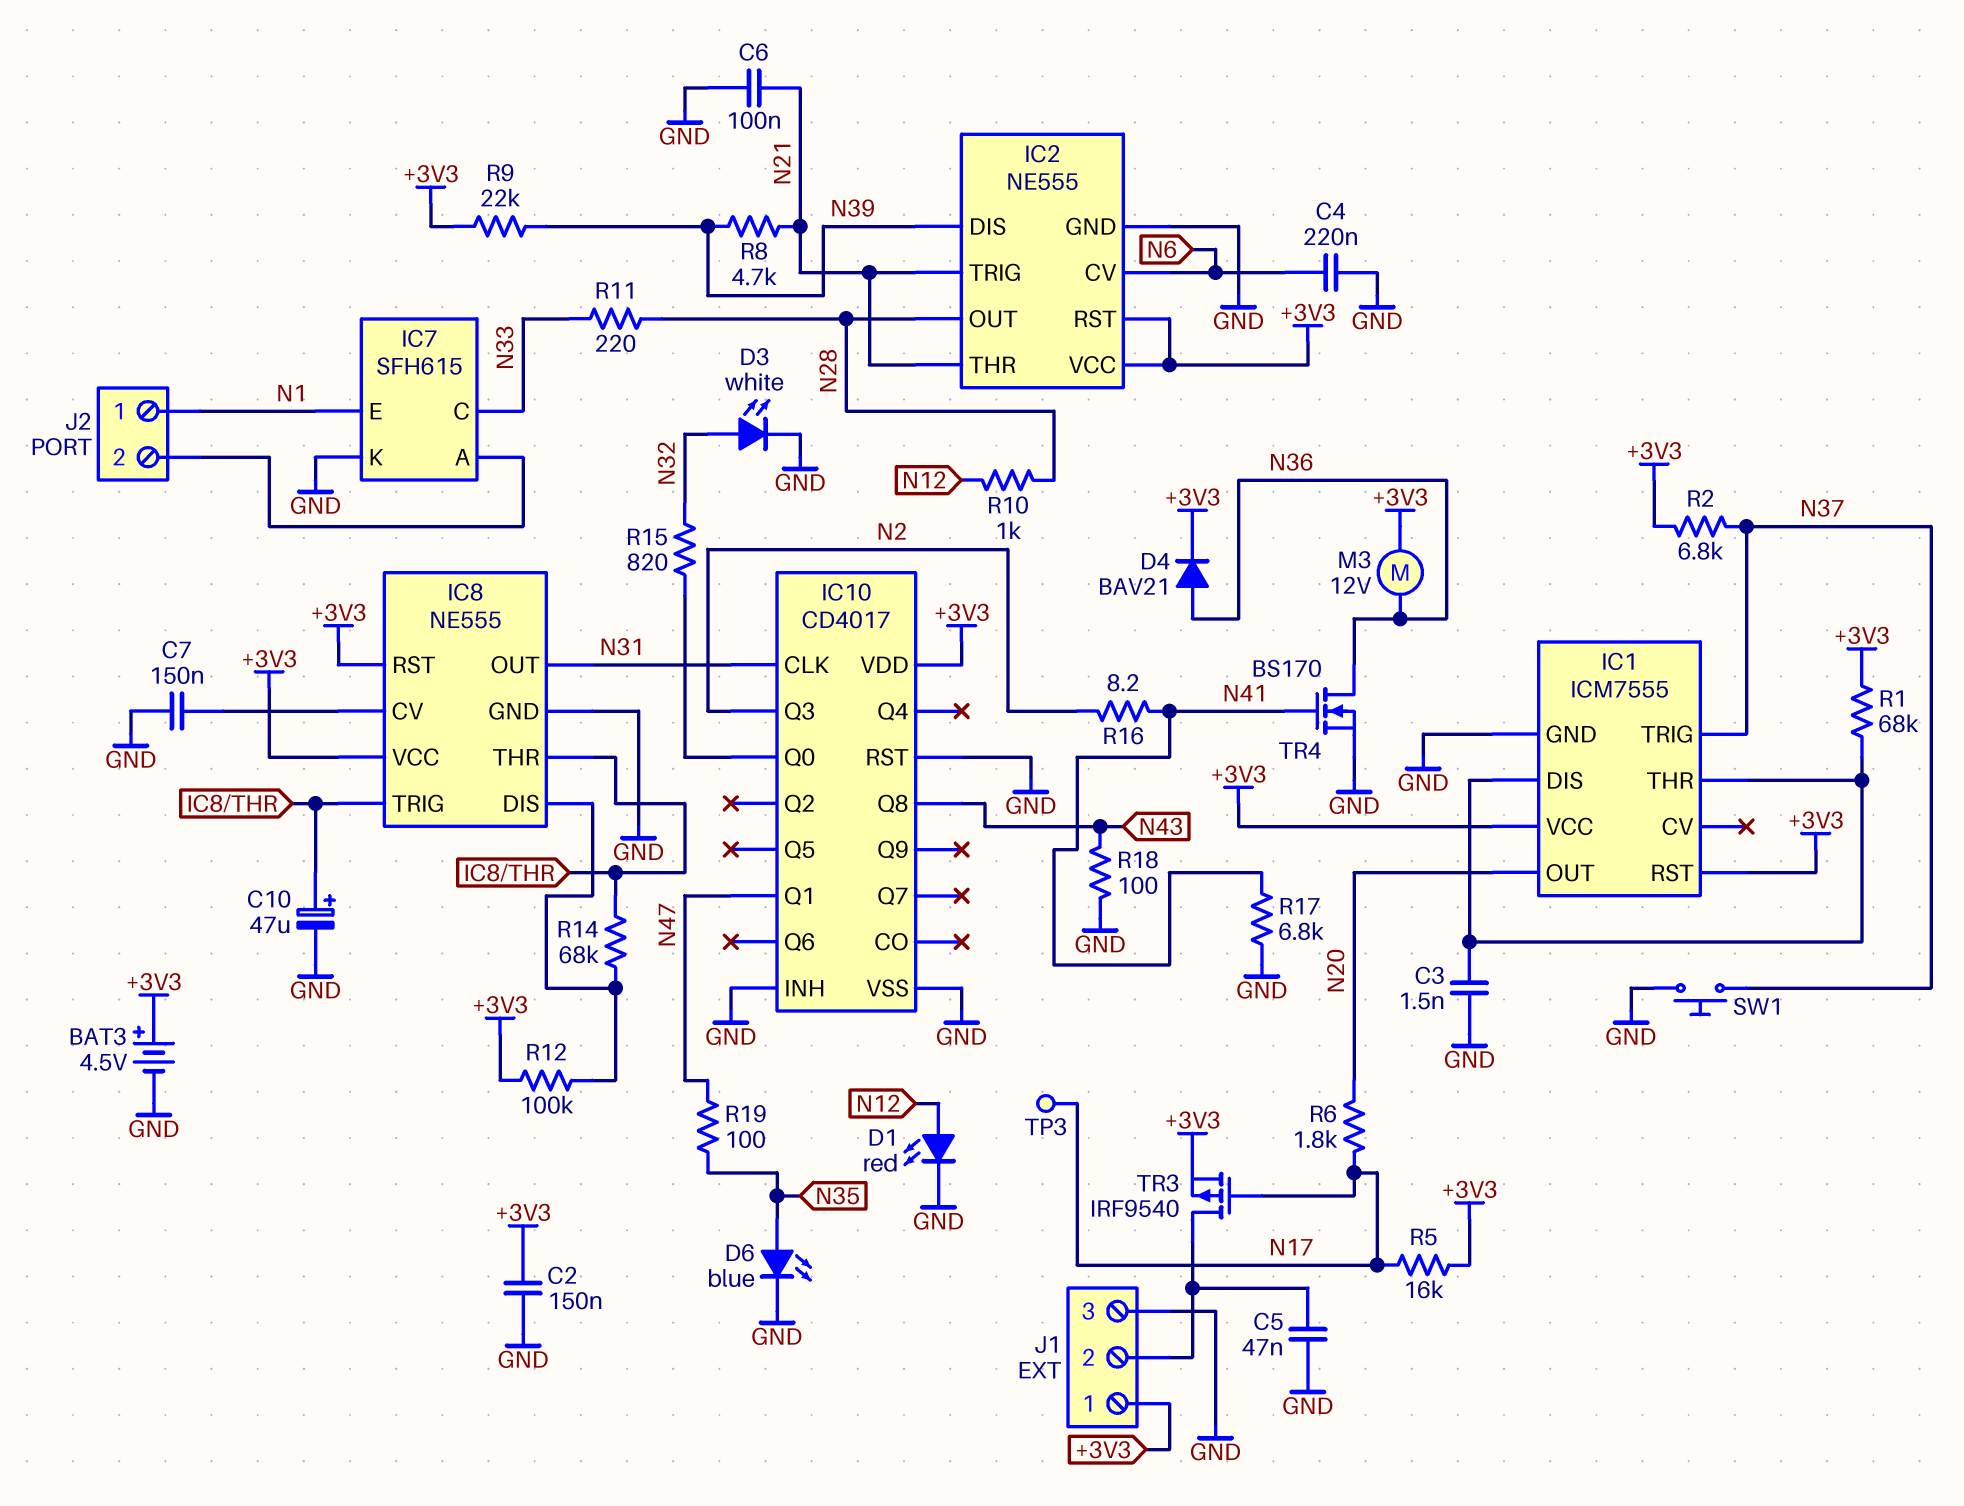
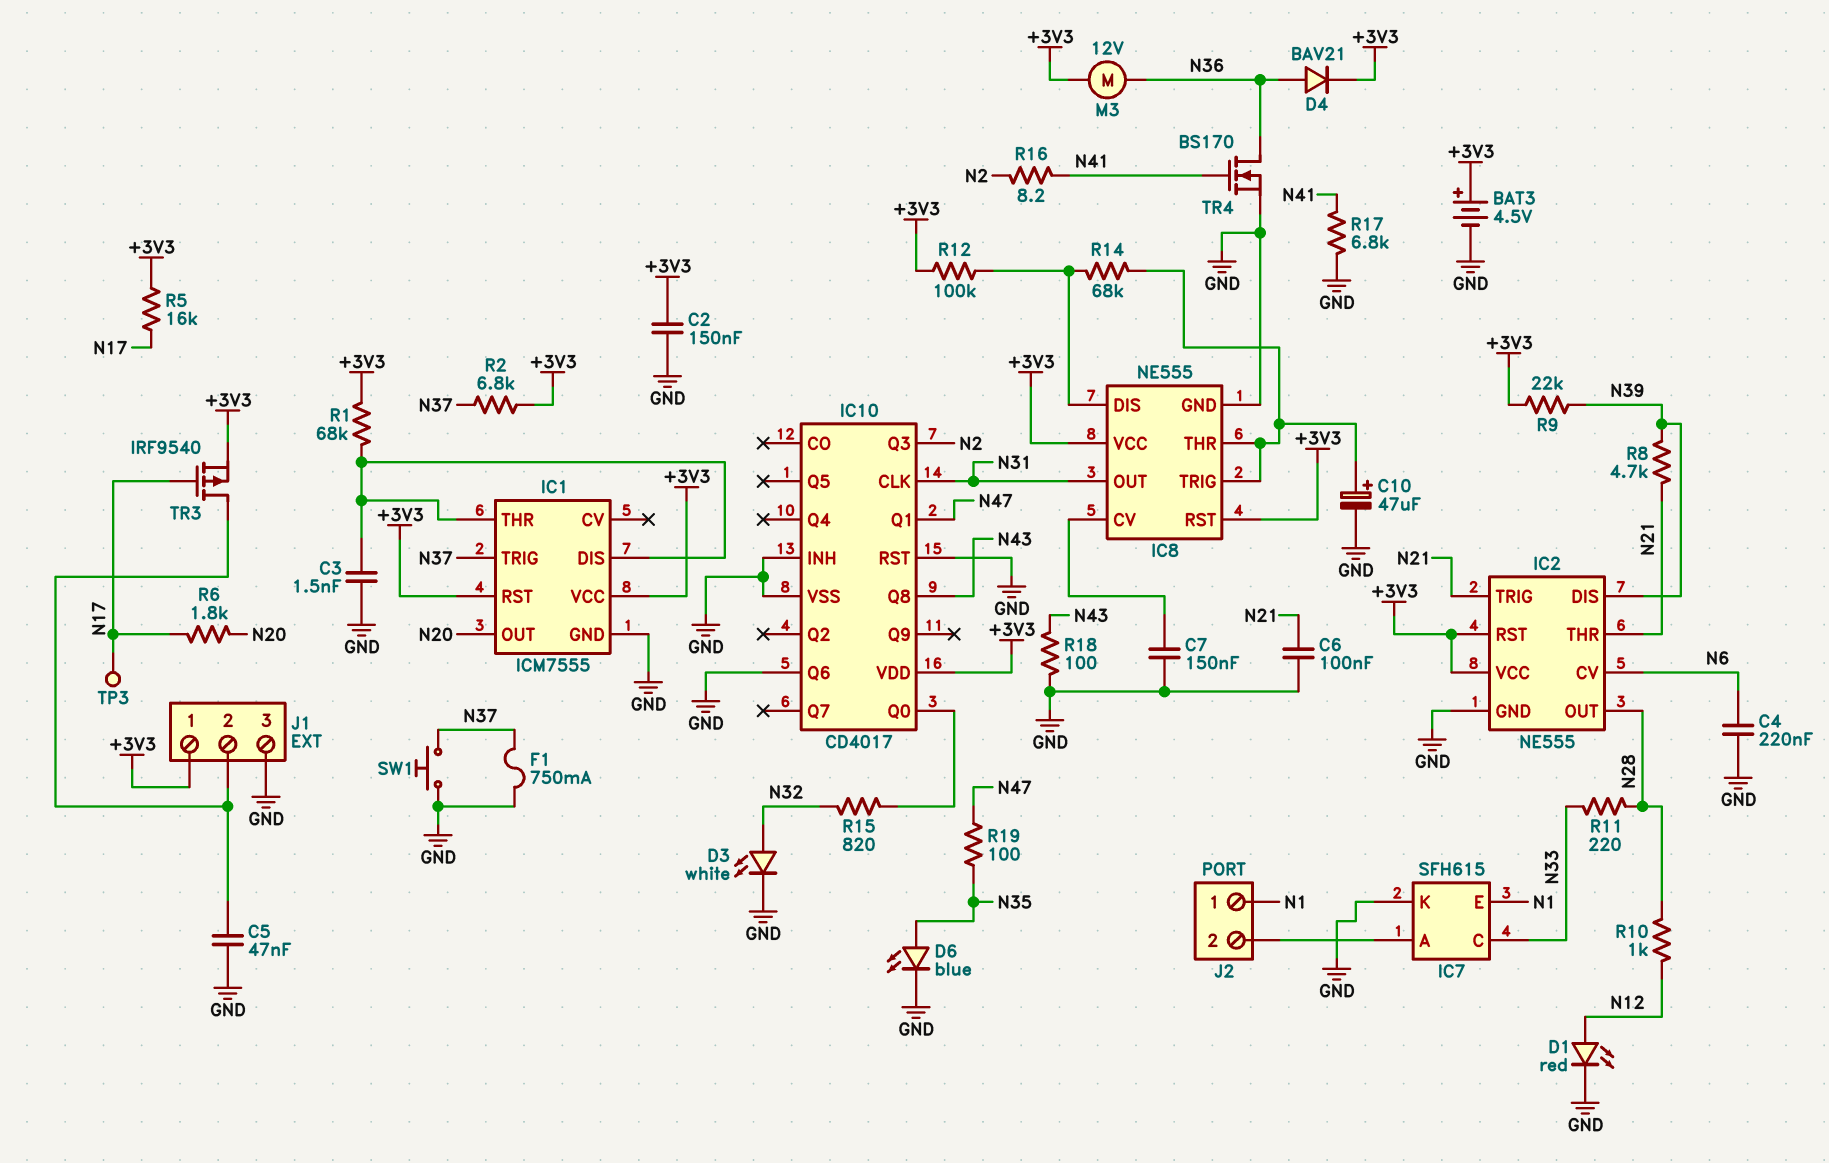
F1: none -> 750mA (GND, N37)
IC10 pin Q6: none -> GND

